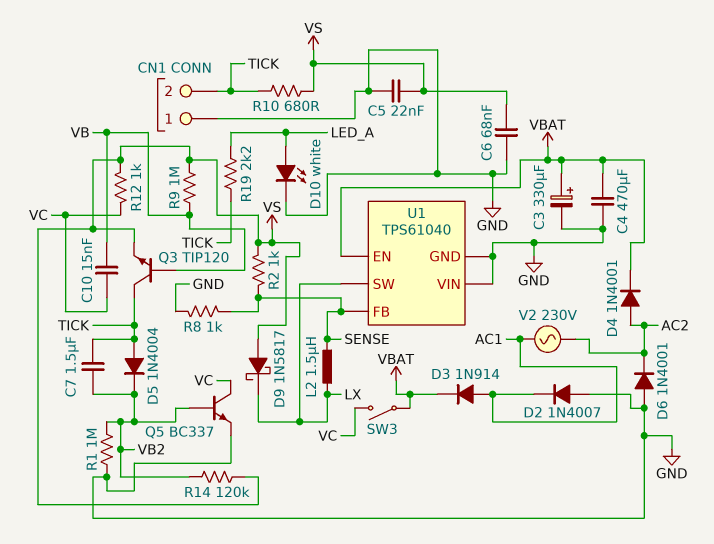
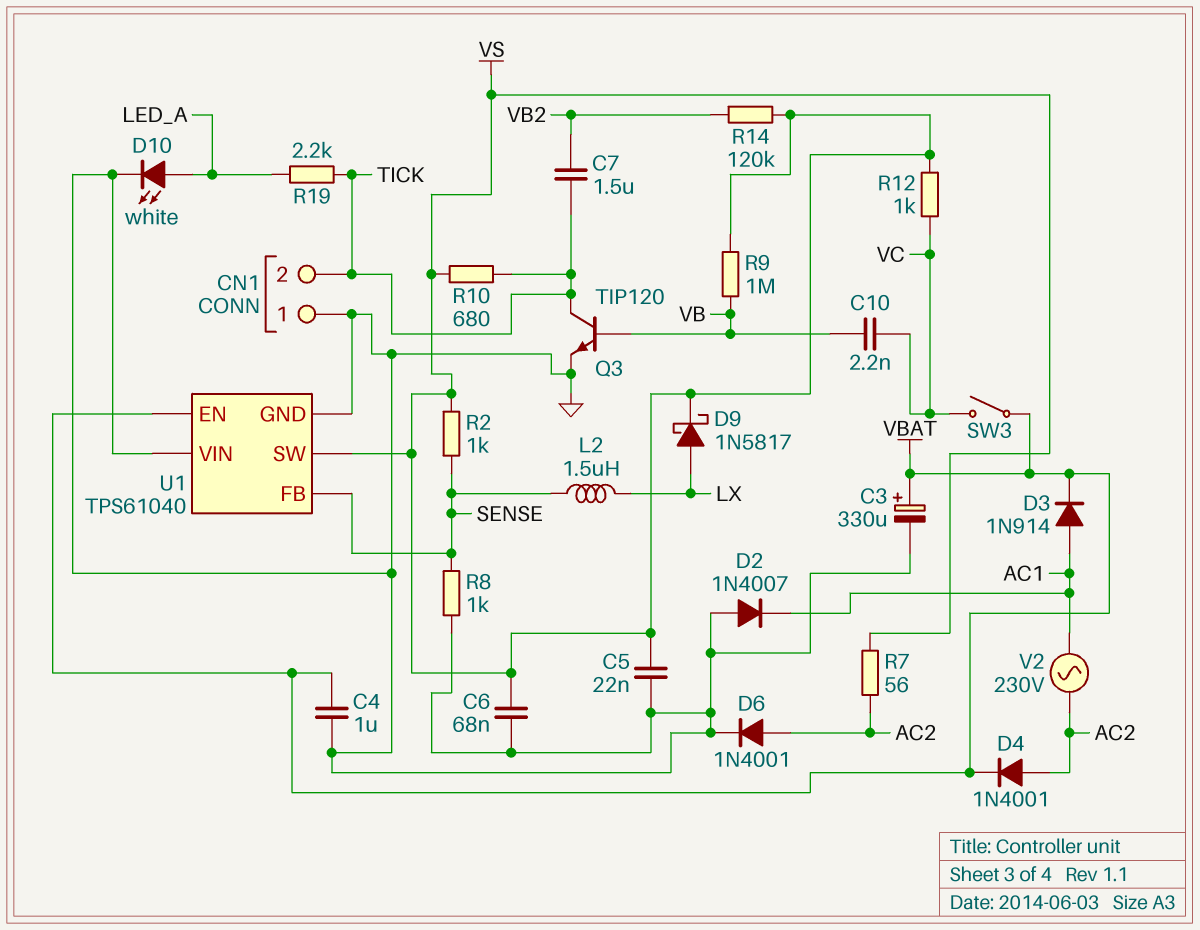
C4: 470uF (GND, VBAT) -> 1uF (GND, VBAT)
C10: 15nF (VB, VC) -> 2.2nF (VB, VC)
D5: diode 1N4004 (A TICK, K VB2) -> none
D6: diode 1N4001 (A GND, K AC2) -> diode 1N4001 (A AC2, K GND)
D9: schottky 1N5817 (A VS, K LX) -> schottky 1N5817 (A LX, K VS)
Q3: NPN TIP120 (B VB, C TICK, E VS) -> NPN TIP120 (B VB, C TICK, E GND)
Q5: NPN BC337 (B VB2, C VC, E GND) -> none
R1: 1M (GND, VB2) -> none
R7: none -> 56 (AC2, VS)
U1 pin SW: LX -> VS

